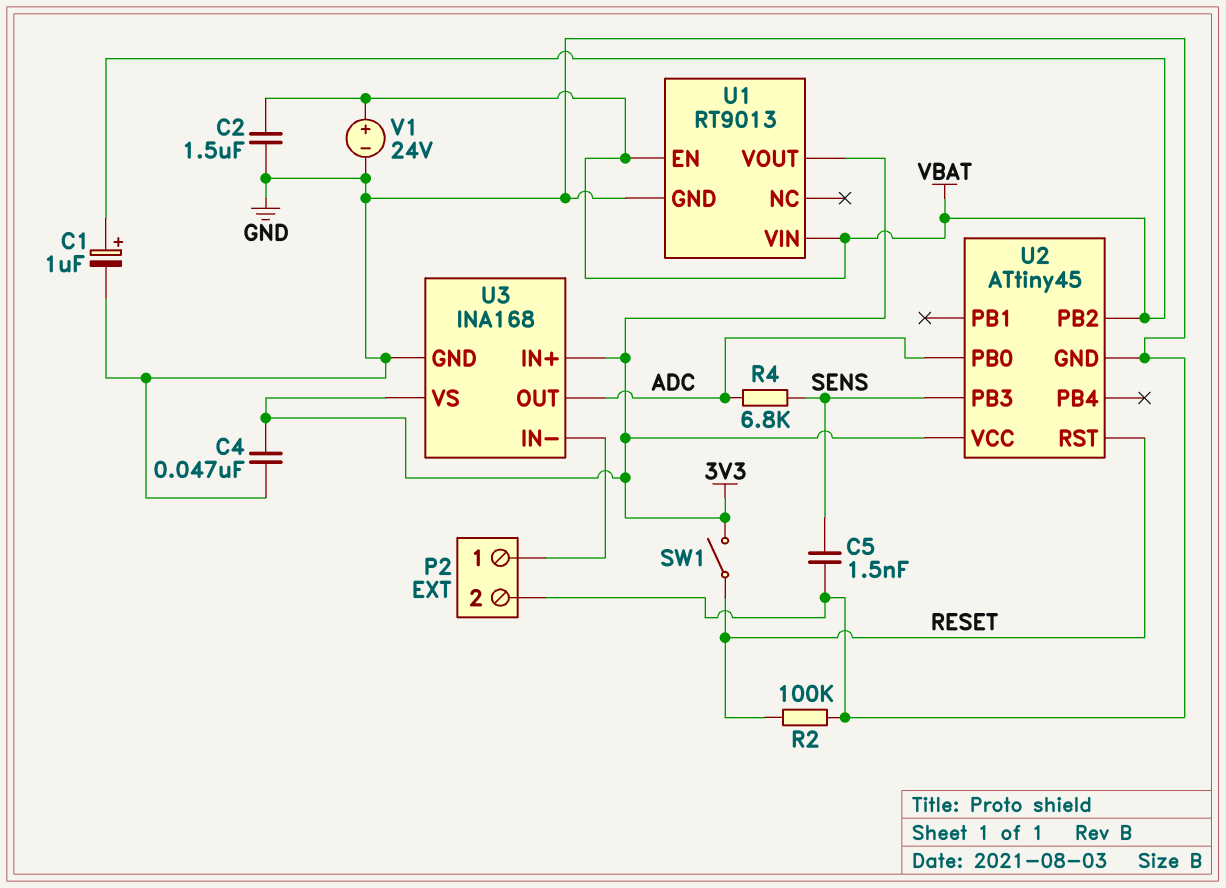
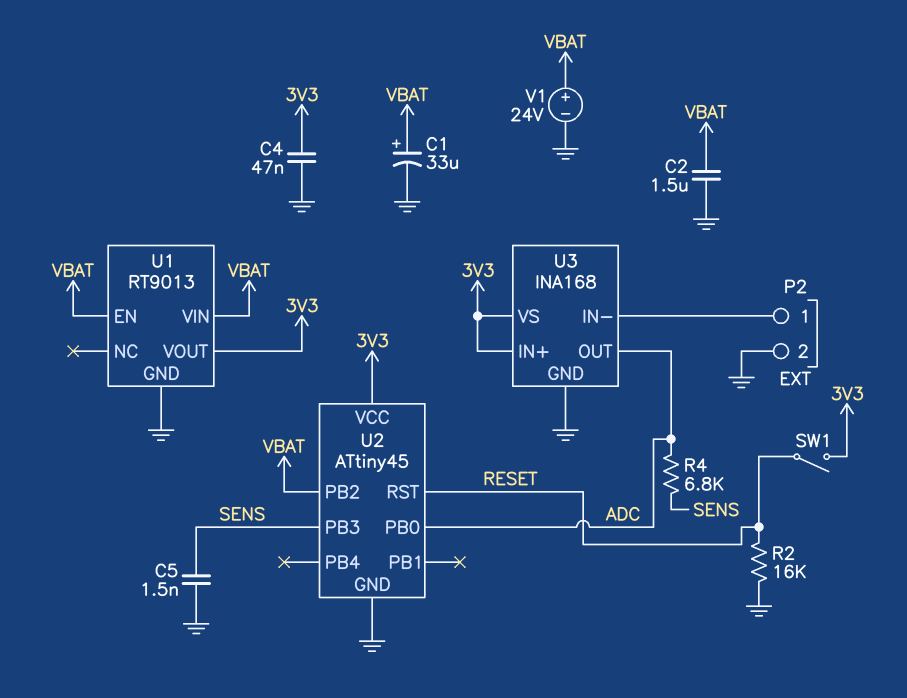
C1: 1uF (plus VBAT, minus GND) -> 33uF (plus VBAT, minus GND)
R2: 100k (GND, RESET) -> 16k (GND, RESET)

